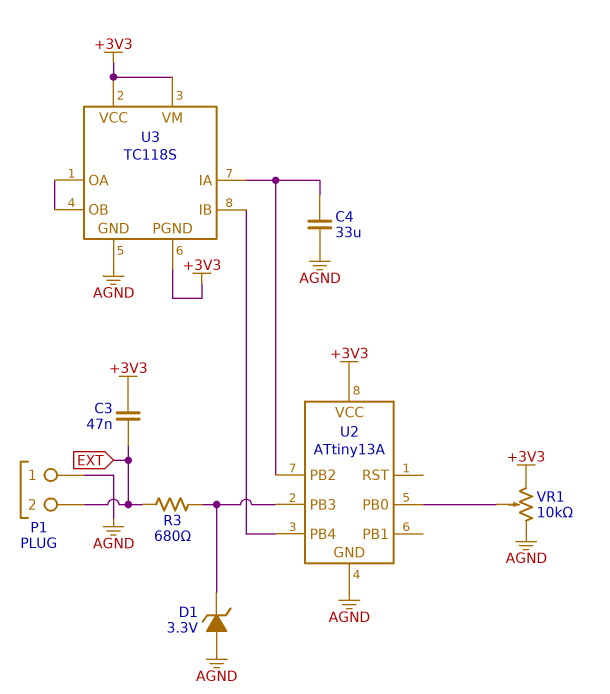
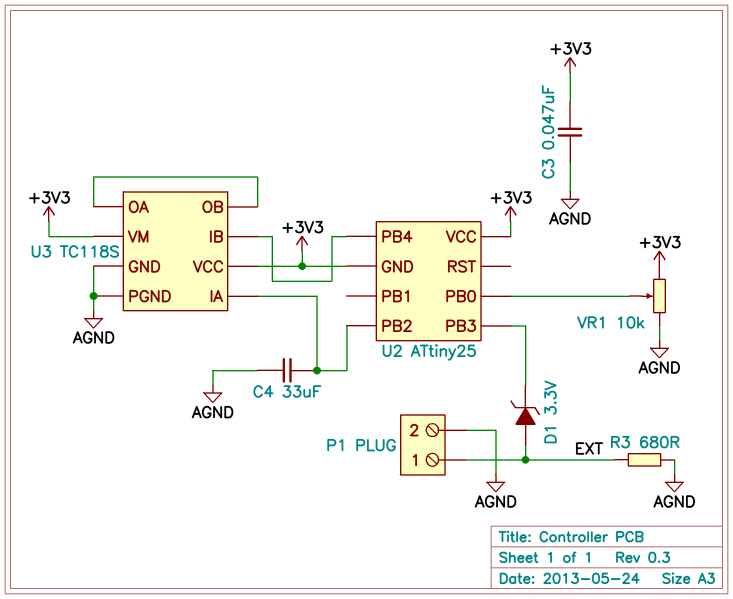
C3: 47nF (+3V3, EXT) -> 47nF (+3V3, AGND)
D1: zener 3.3V (A AGND, K U2/PB3) -> zener 3.3V (A EXT, K U2/PB3)
P1 pin 1: AGND -> EXT
P1 pin 2: EXT -> AGND
R3: 680 (EXT, U2/PB3) -> 680 (AGND, EXT)
U2: ATtiny13A -> ATtiny25
U2 pin GND: AGND -> +3V3
U3 pin PGND: +3V3 -> AGND

